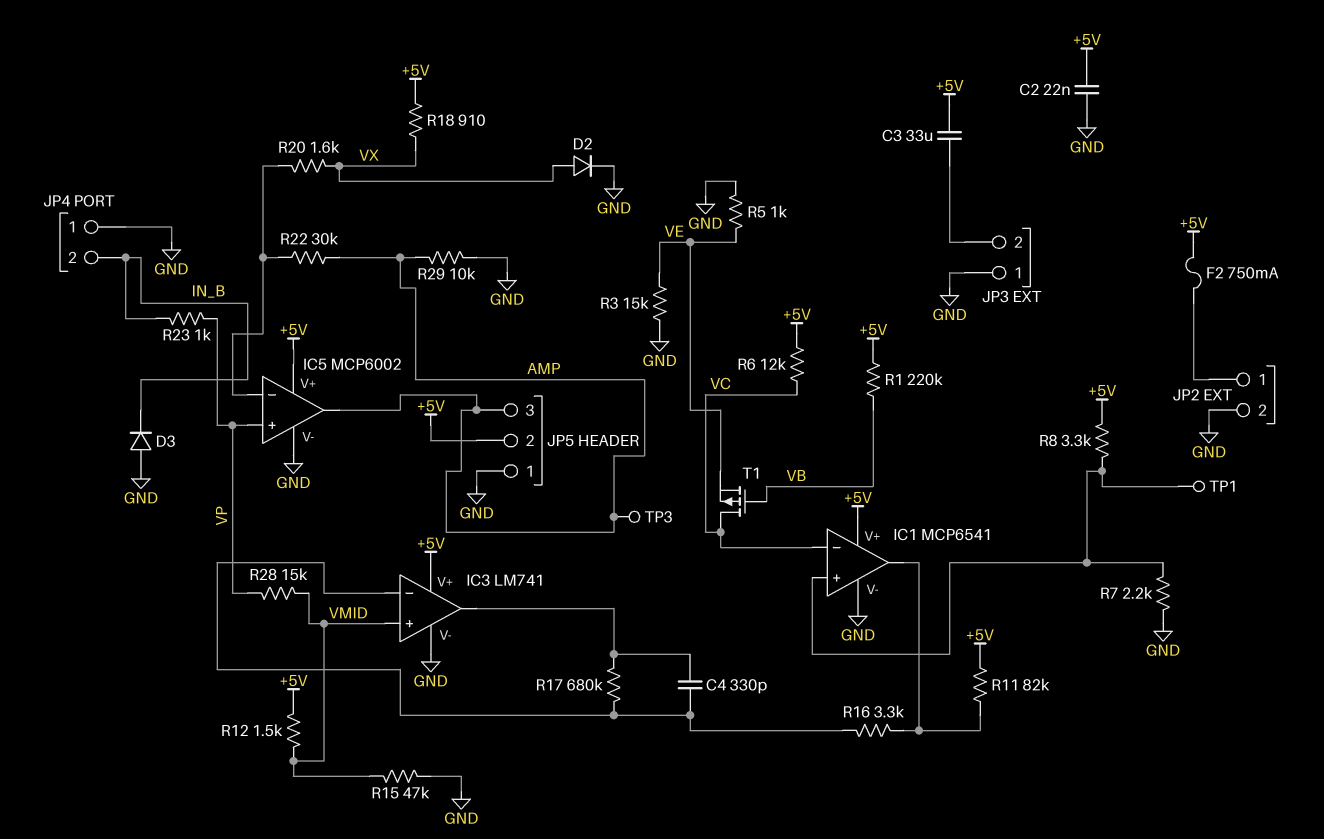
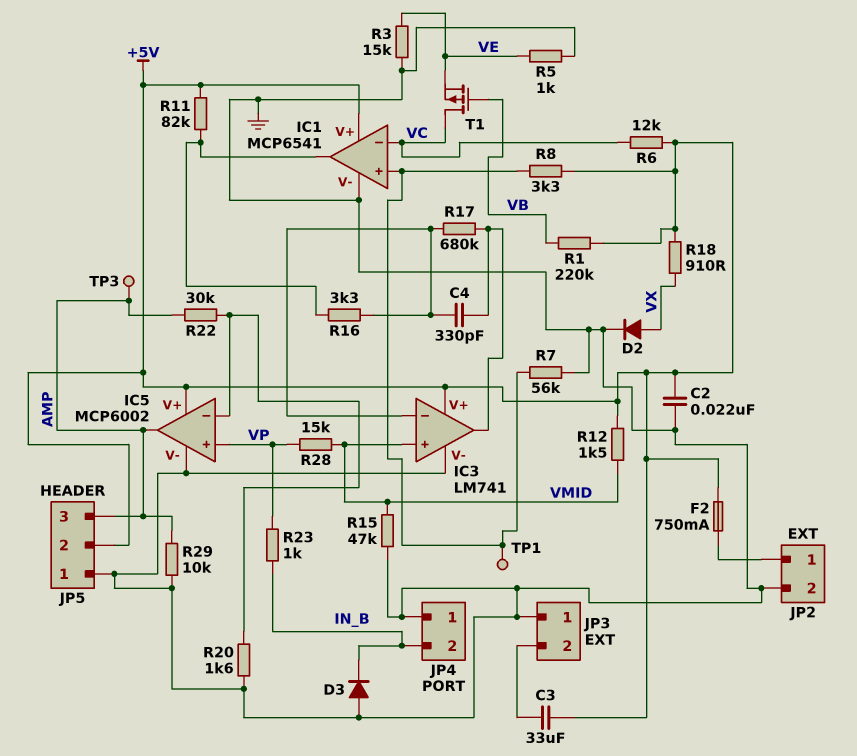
R7: 2.2k (GND, IC1/in+) -> 56k (GND, IC1/in+)
R20: 1.6k (IC5/in-, VX) -> 1.6k (GND, IC5/in-)

